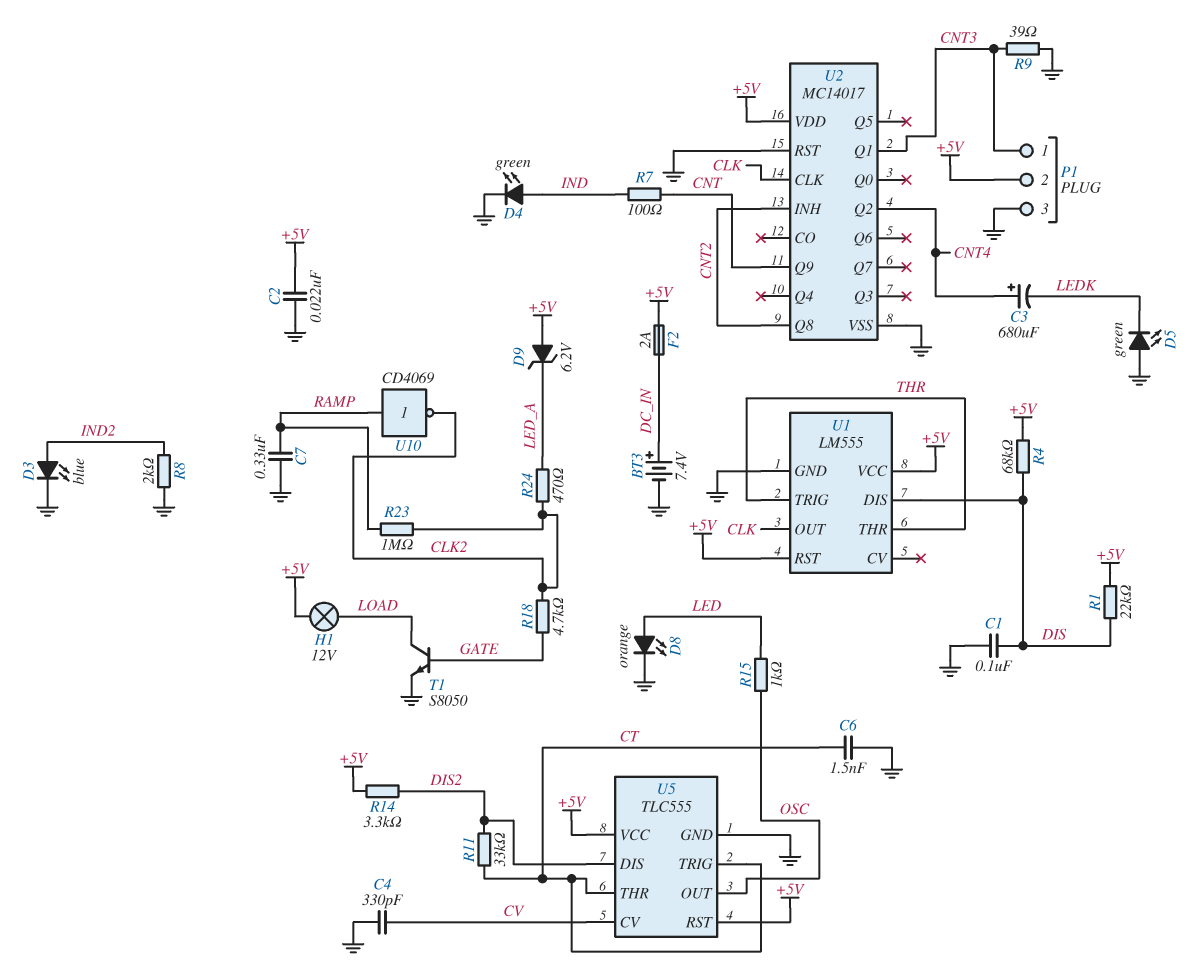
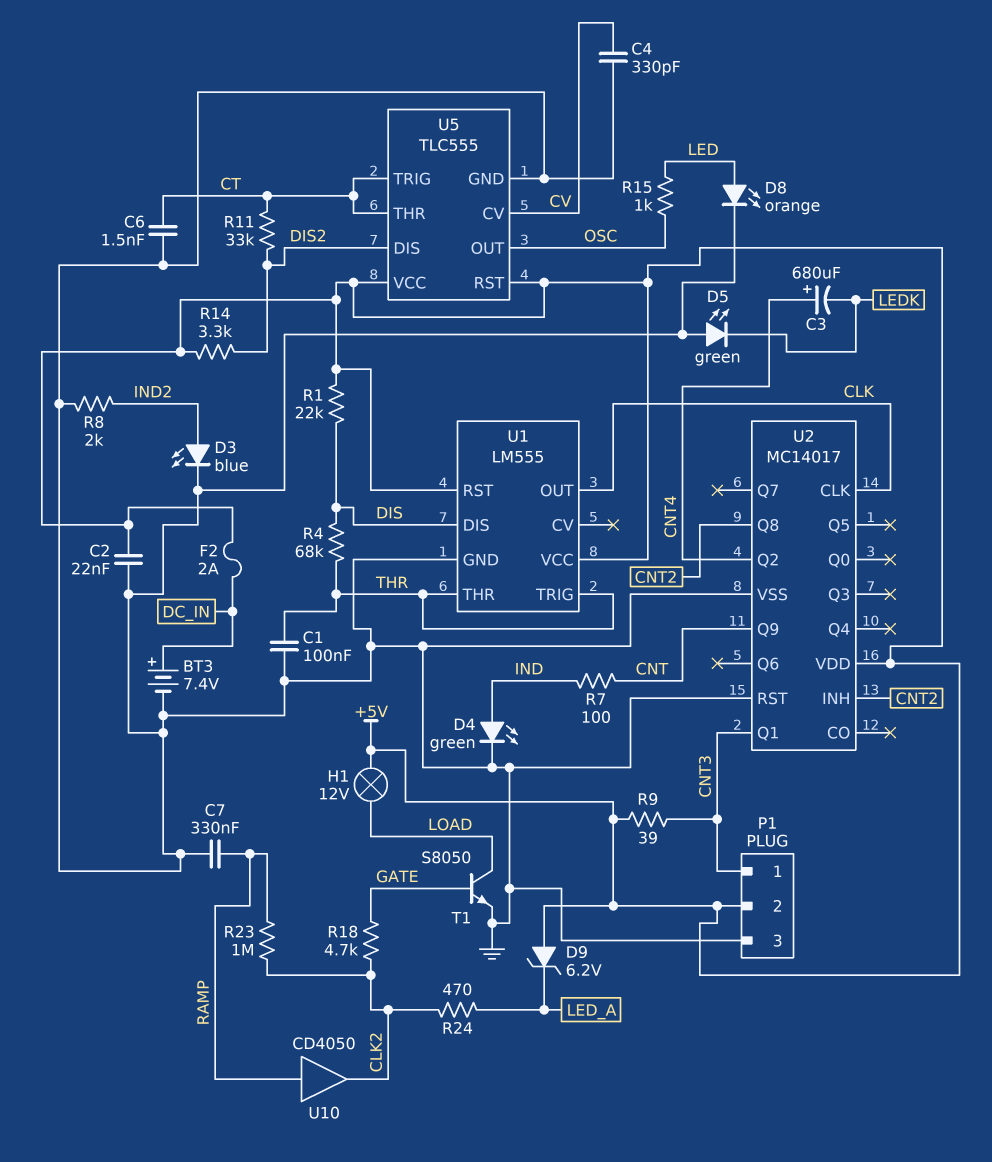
C1: 100nF (DIS, GND) -> 100nF (GND, THR)
R4: 68k (+5V, DIS) -> 68k (DIS, THR)
R9: 39 (CNT3, GND) -> 39 (+5V, CNT3)
U10: NOT CD4069 (in RAMP, out CLK2) -> buffer CD4050 (in RAMP, out CLK2)

